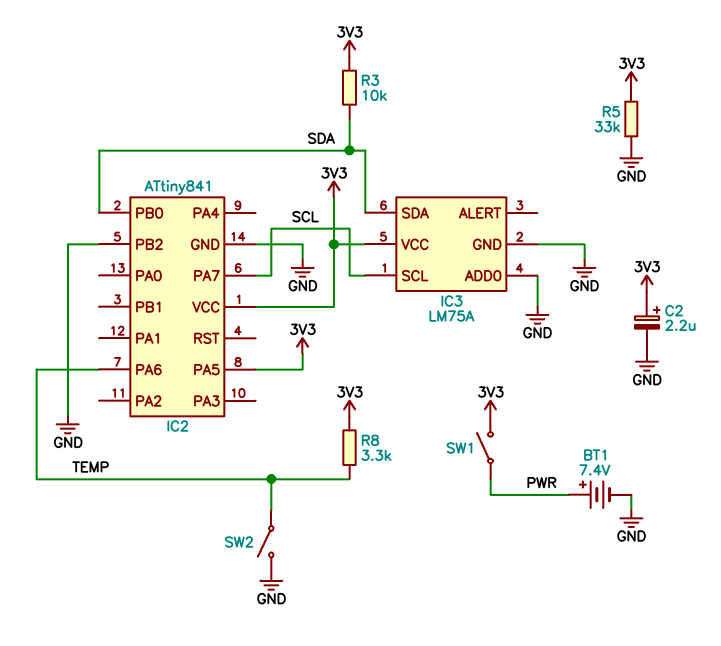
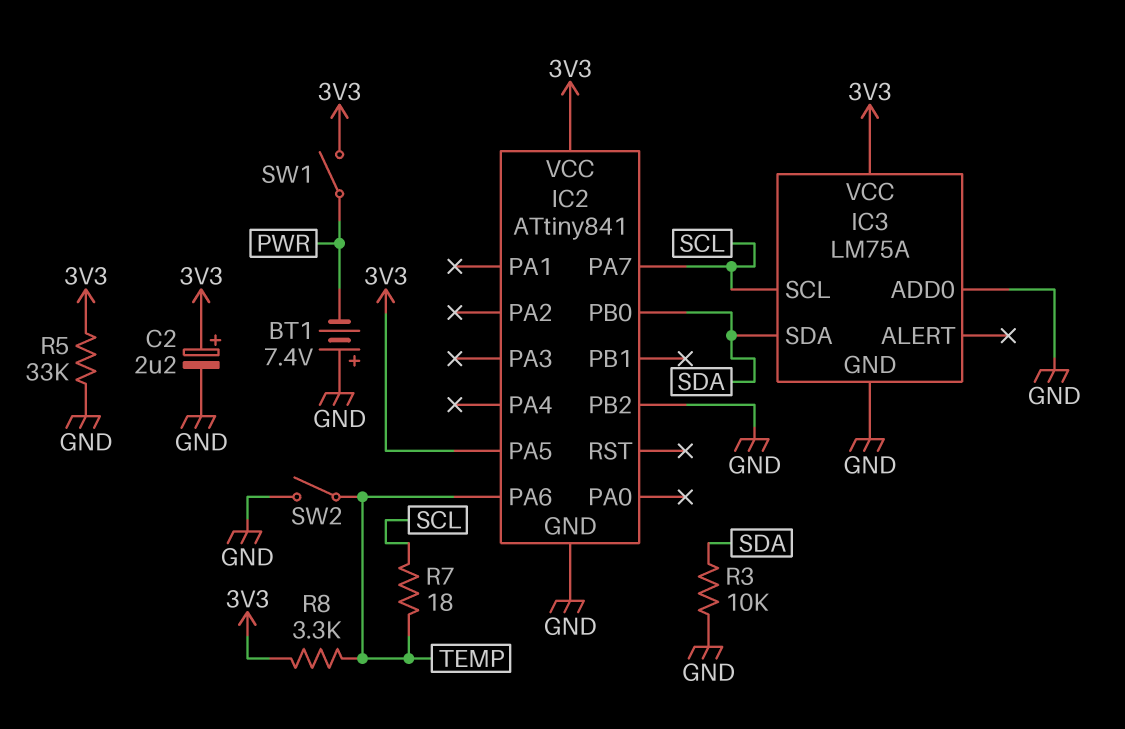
BT1: 7.4V (plus PWR, minus GND) -> 7.4V (plus GND, minus PWR)
R3: 10k (3V3, SDA) -> 10k (GND, SDA)
R7: none -> 18 (SCL, TEMP)

